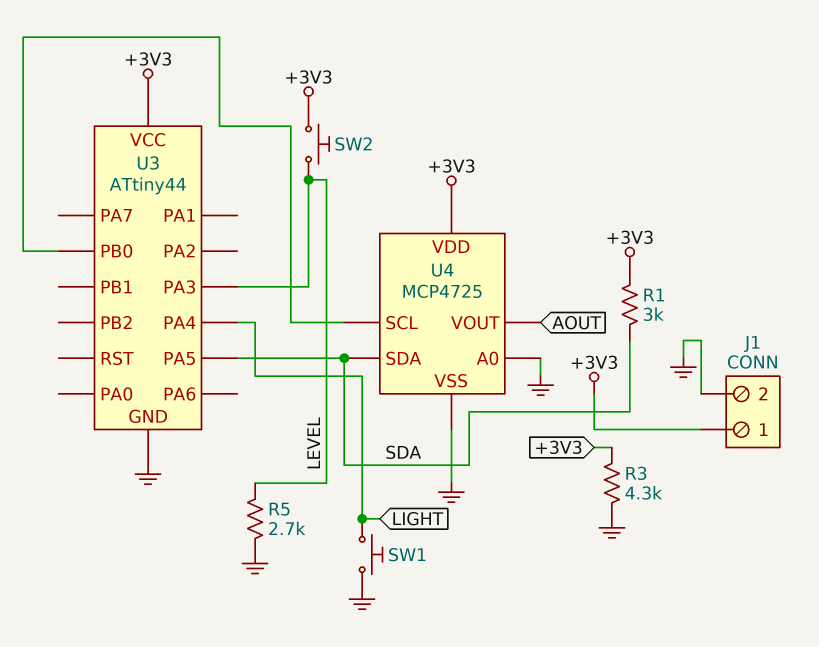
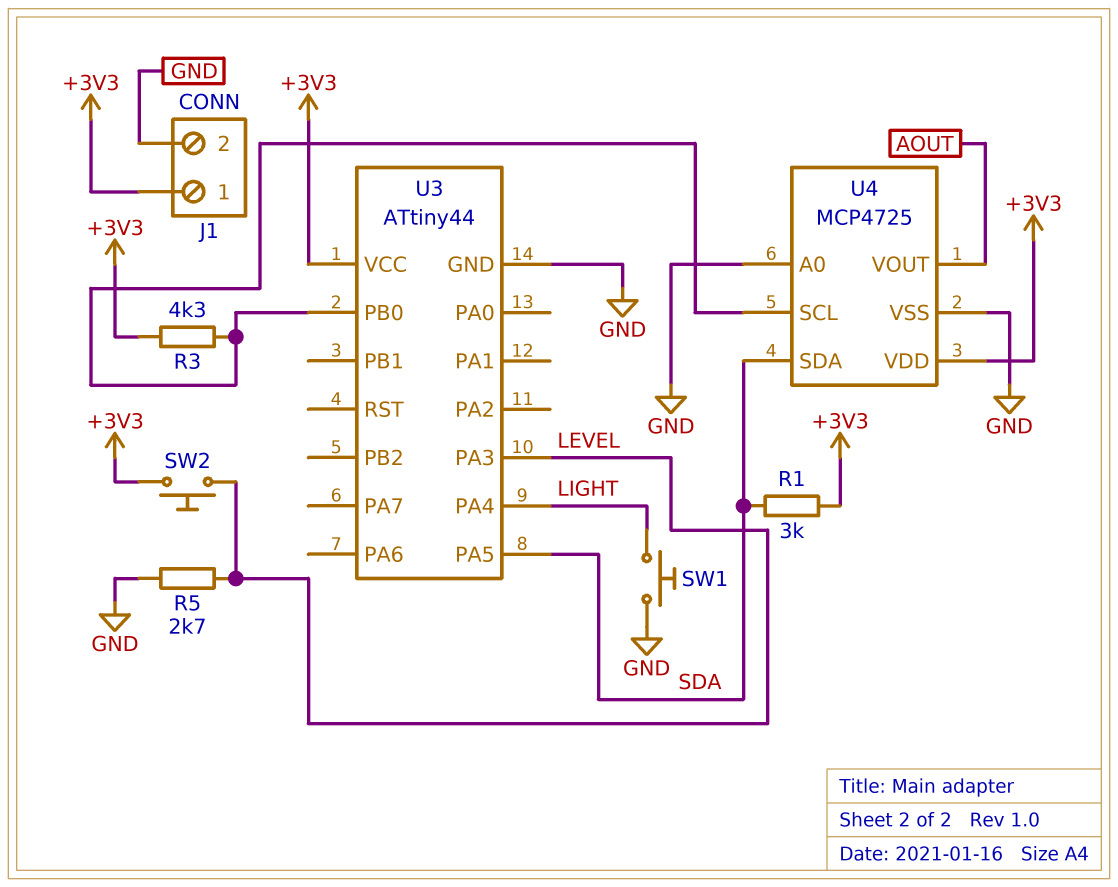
R3: 4.3k (+3V3, GND) -> 4.3k (+3V3, U3/PB0)

